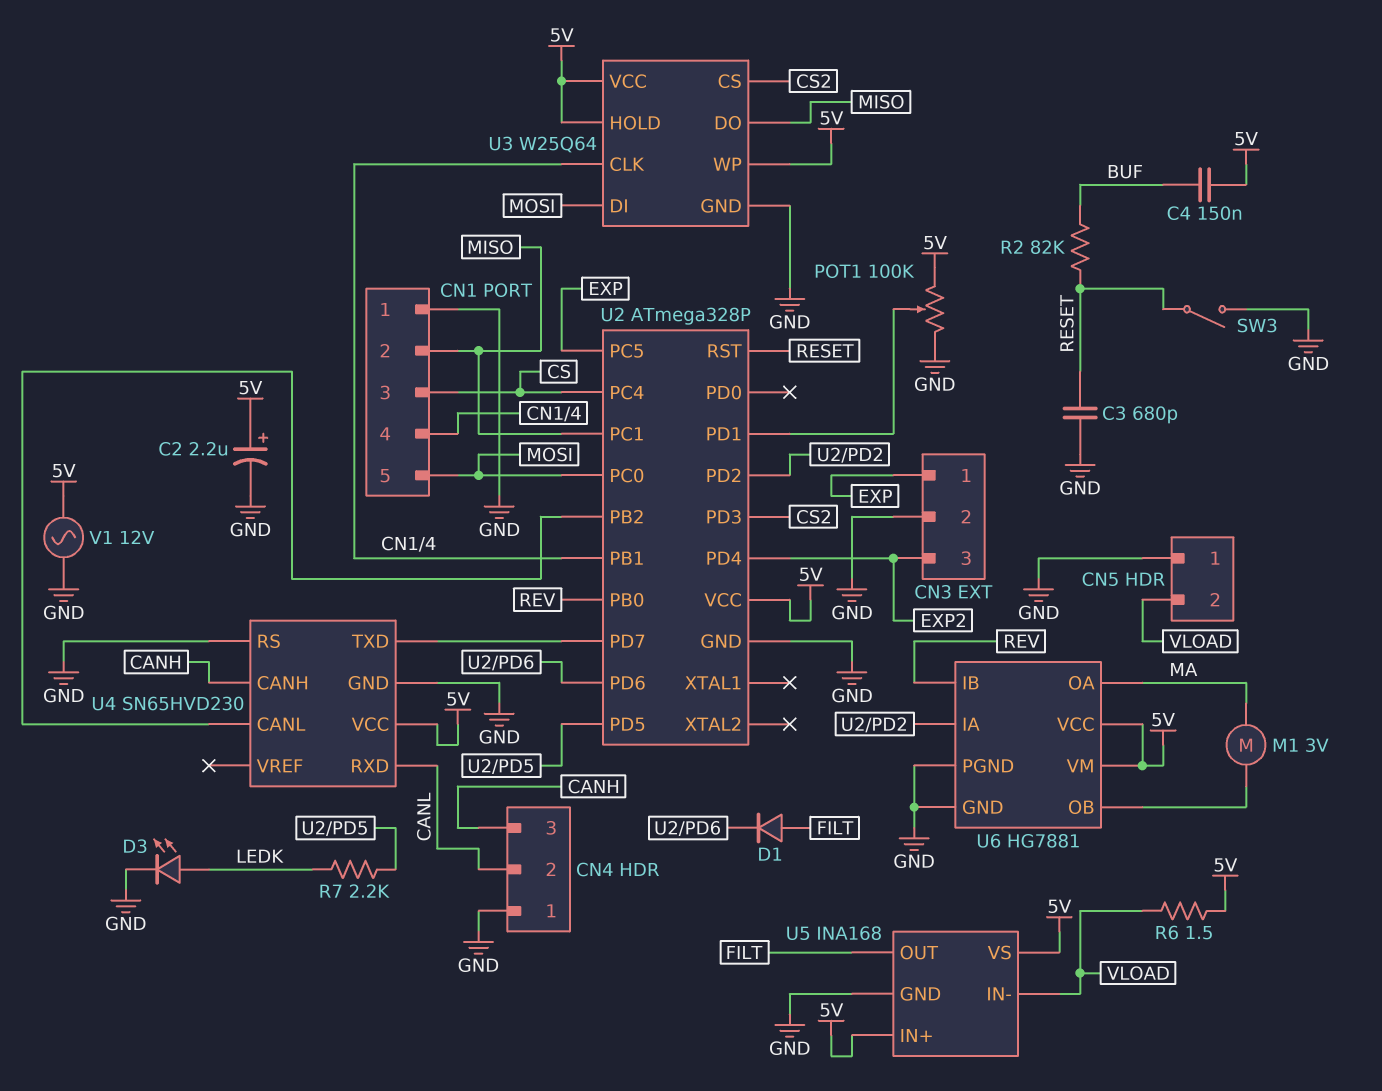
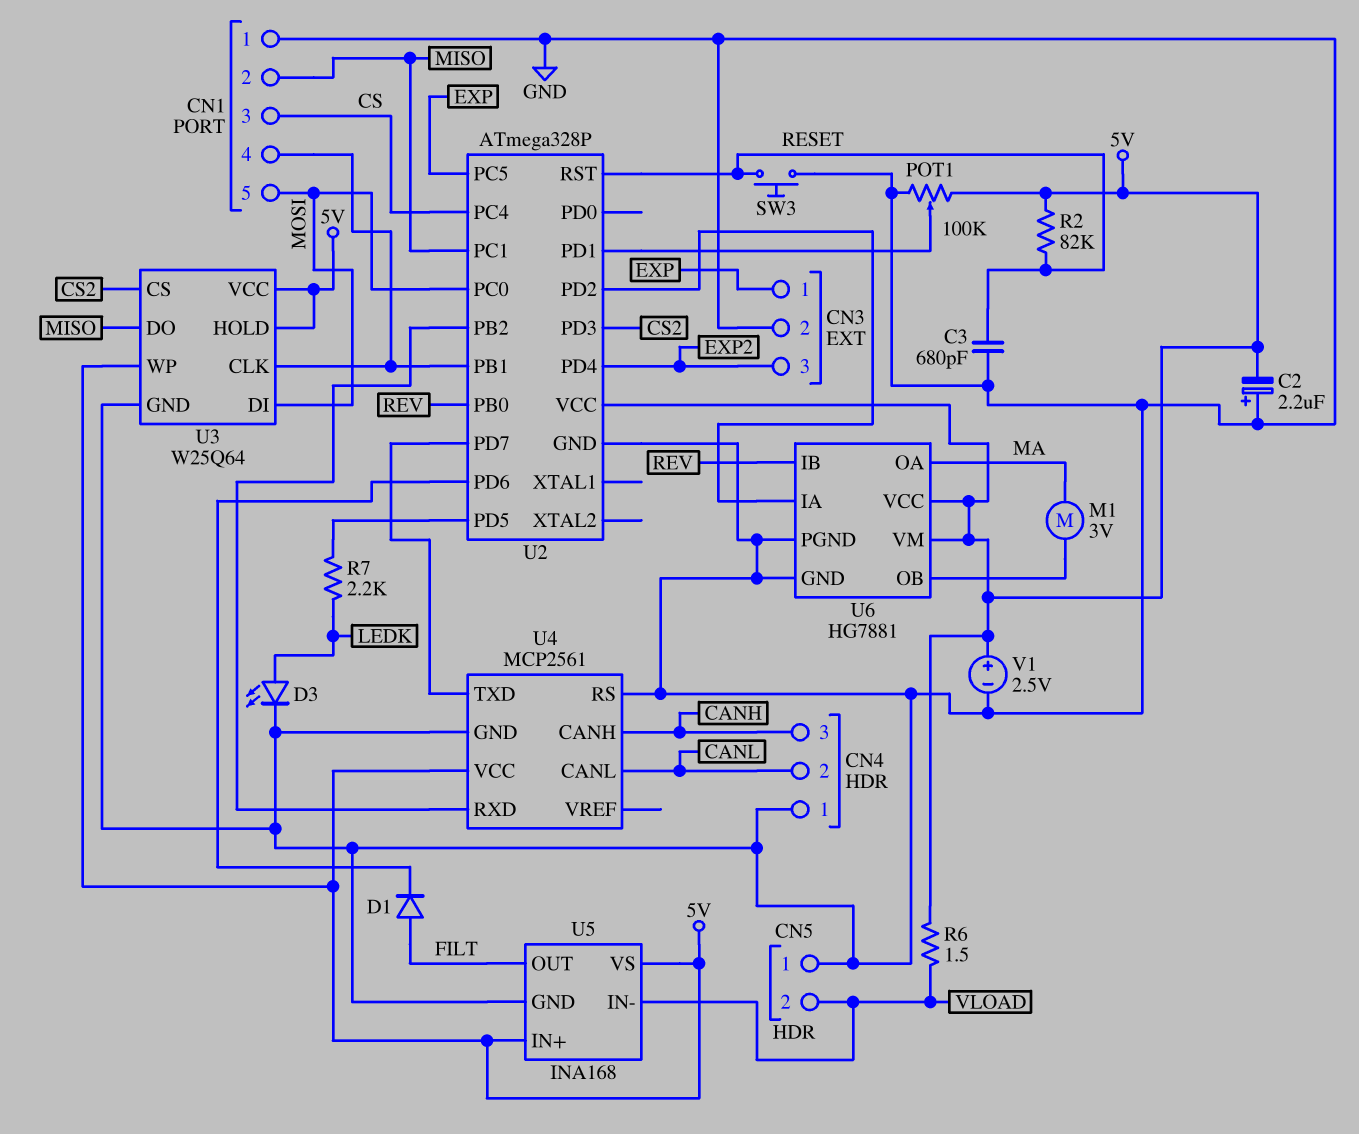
C2: 2.2uF (plus 5V, minus GND) -> 2.2uF (plus GND, minus 5V)
C4: 150nF (5V, BUF) -> none
R2: 82k (BUF, RESET) -> 82k (5V, RESET)
SW3: switch (GND, RESET) -> button (GND, RESET)
U4: SN65HVD230 -> MCP2561
U4 pin CANL: U2/PB2 -> CANL
U4 pin RXD: CANL -> U2/PB2
V1: AC 12V (5V, GND) -> 2.5V (plus 5V, minus GND)

